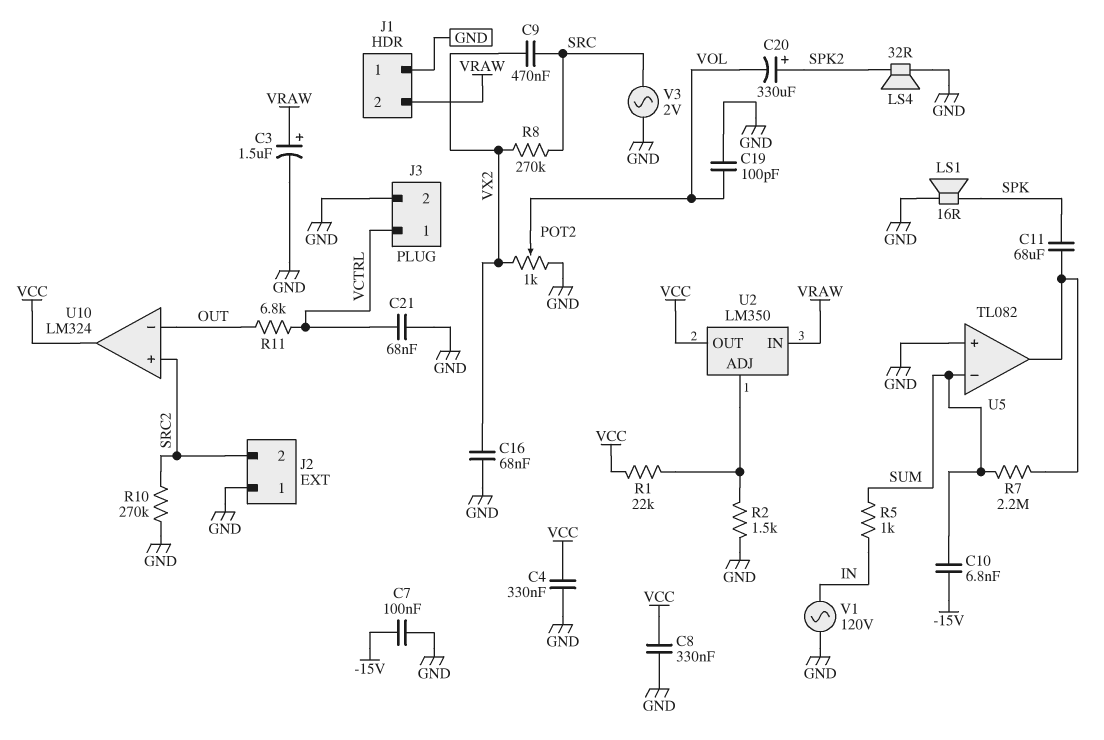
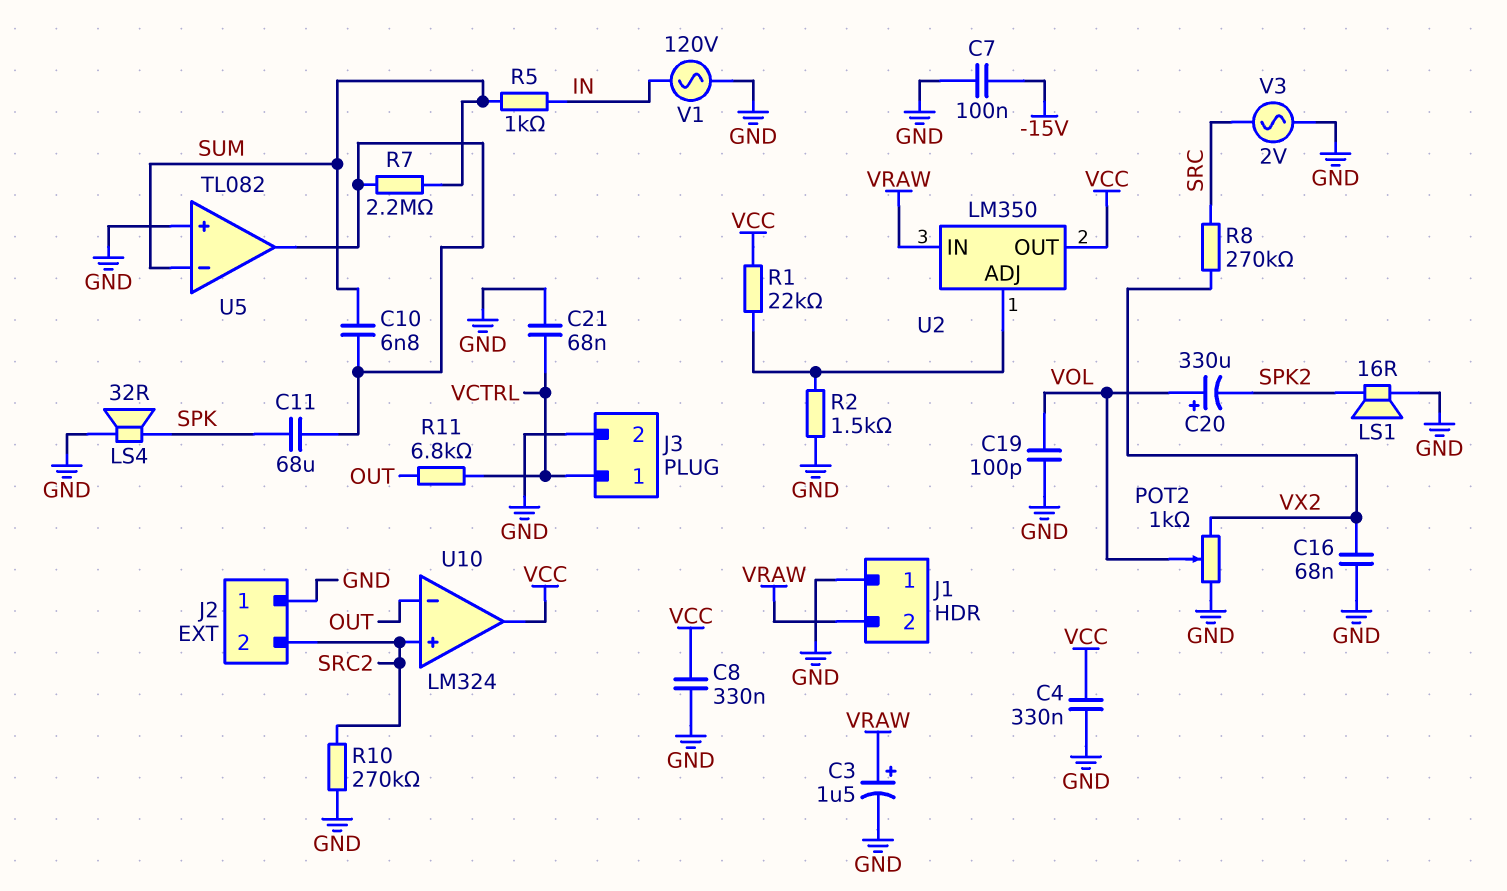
C9: 470nF (SRC, VX2) -> none
C10: 6.8nF (-15V, SUM) -> 6.8nF (SUM, U5/out)
C20: 330uF (plus SPK2, minus VOL) -> 330uF (plus VOL, minus SPK2)
LS1: speaker 16R (GND, SPK) -> speaker 16R (GND, SPK2)
LS4: speaker 32R (GND, SPK2) -> speaker 32R (GND, SPK)

